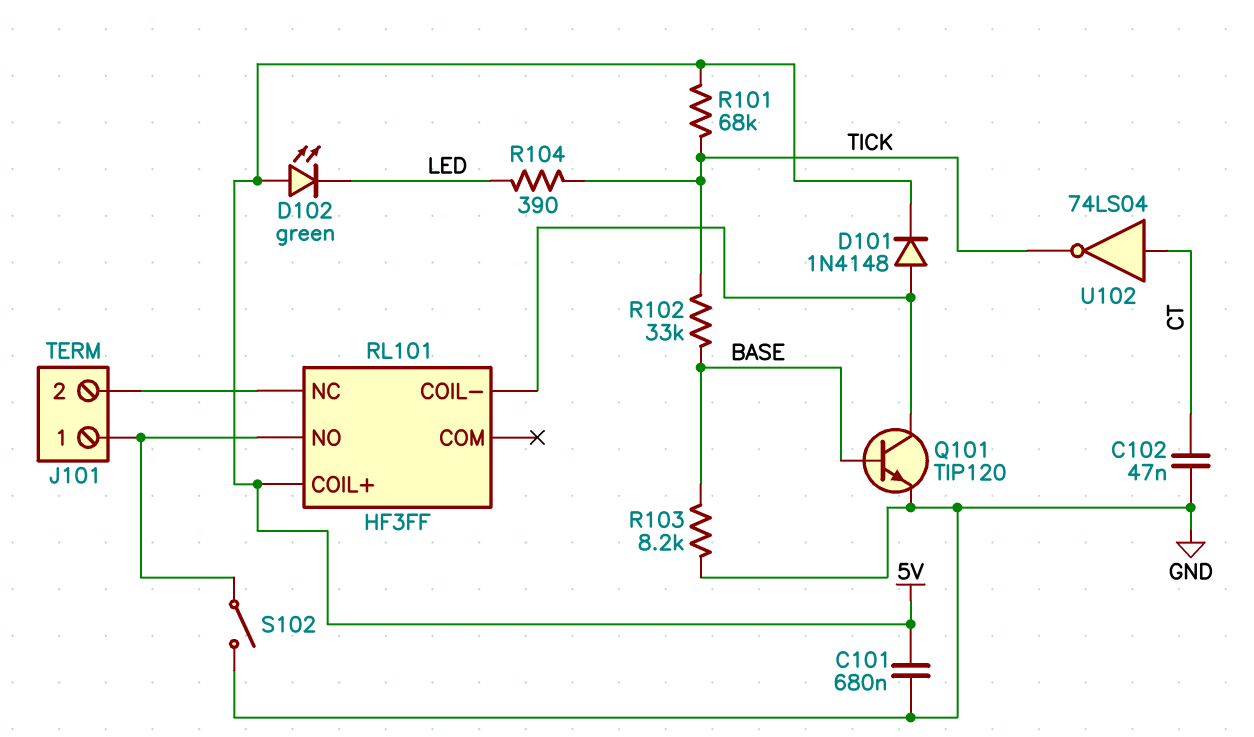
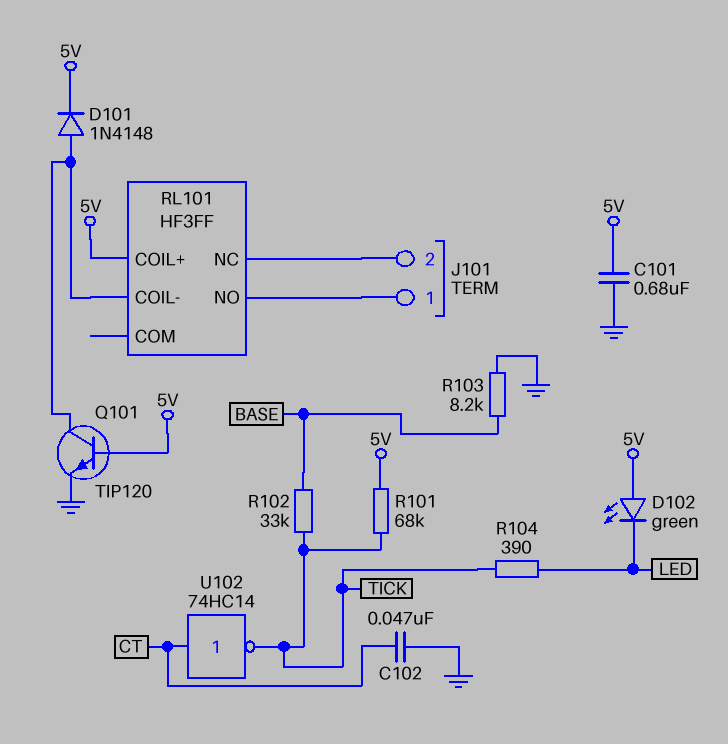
Q101: NPN TIP120 (B BASE, C RL101/COIL-, E GND) -> NPN TIP120 (B 5V, C RL101/COIL-, E GND)
S102: switch (GND, J101/1) -> none
U102: NOT 74LS04 (in CT, out TICK) -> NOT 74HC14 (in CT, out TICK)

